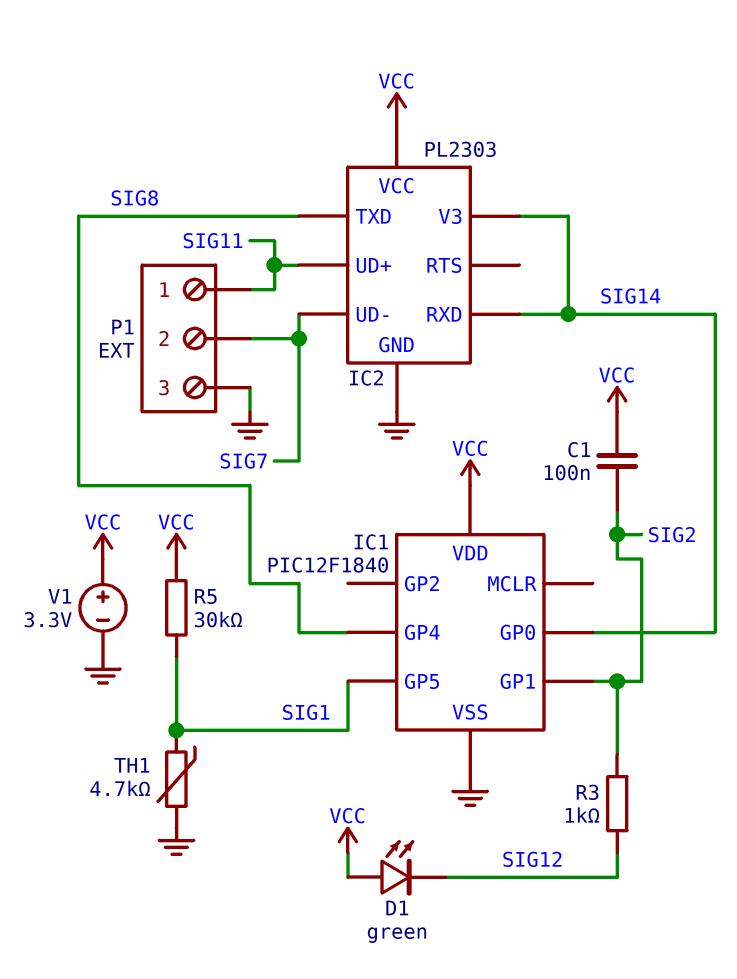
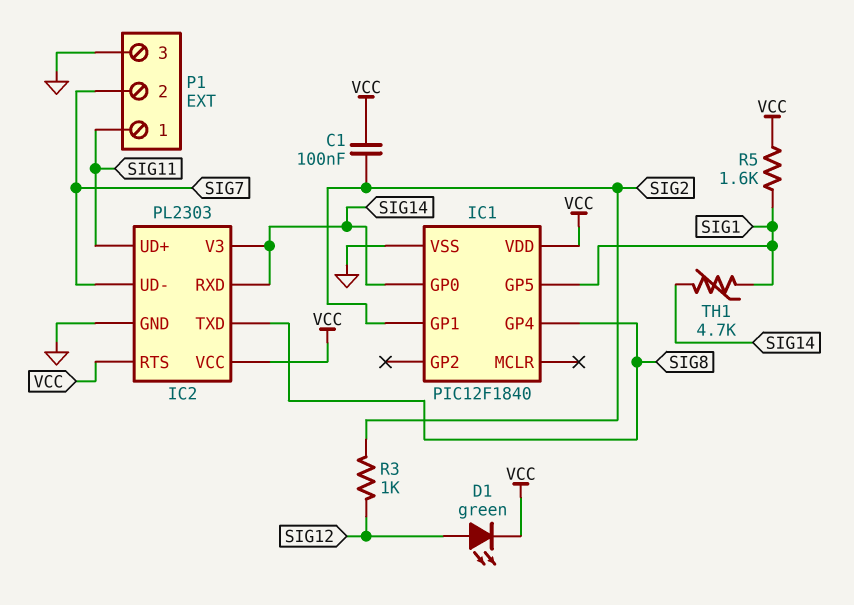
D1: LED green (A VCC, K SIG12) -> LED green (A SIG12, K VCC)
IC2 pin RTS: none -> VCC
R5: 30k (SIG1, VCC) -> 1.6k (SIG1, VCC)
TH1: 4.7k (GND, SIG1) -> 4.7k (SIG1, SIG14)
V1: 3.3V (plus VCC, minus GND) -> none

